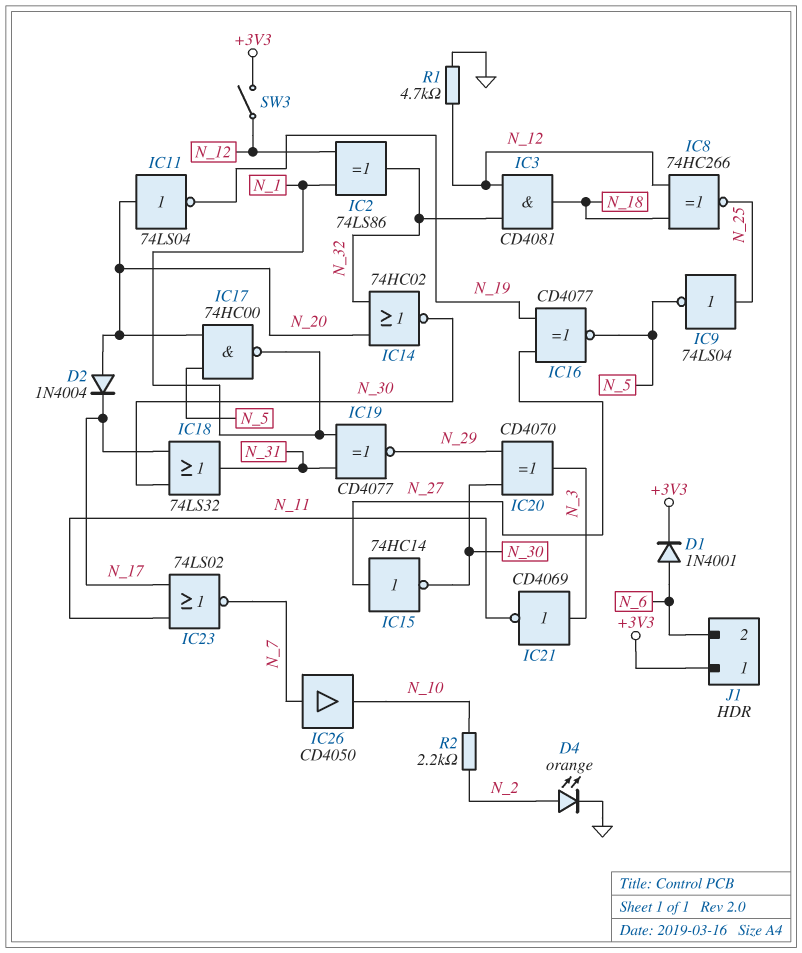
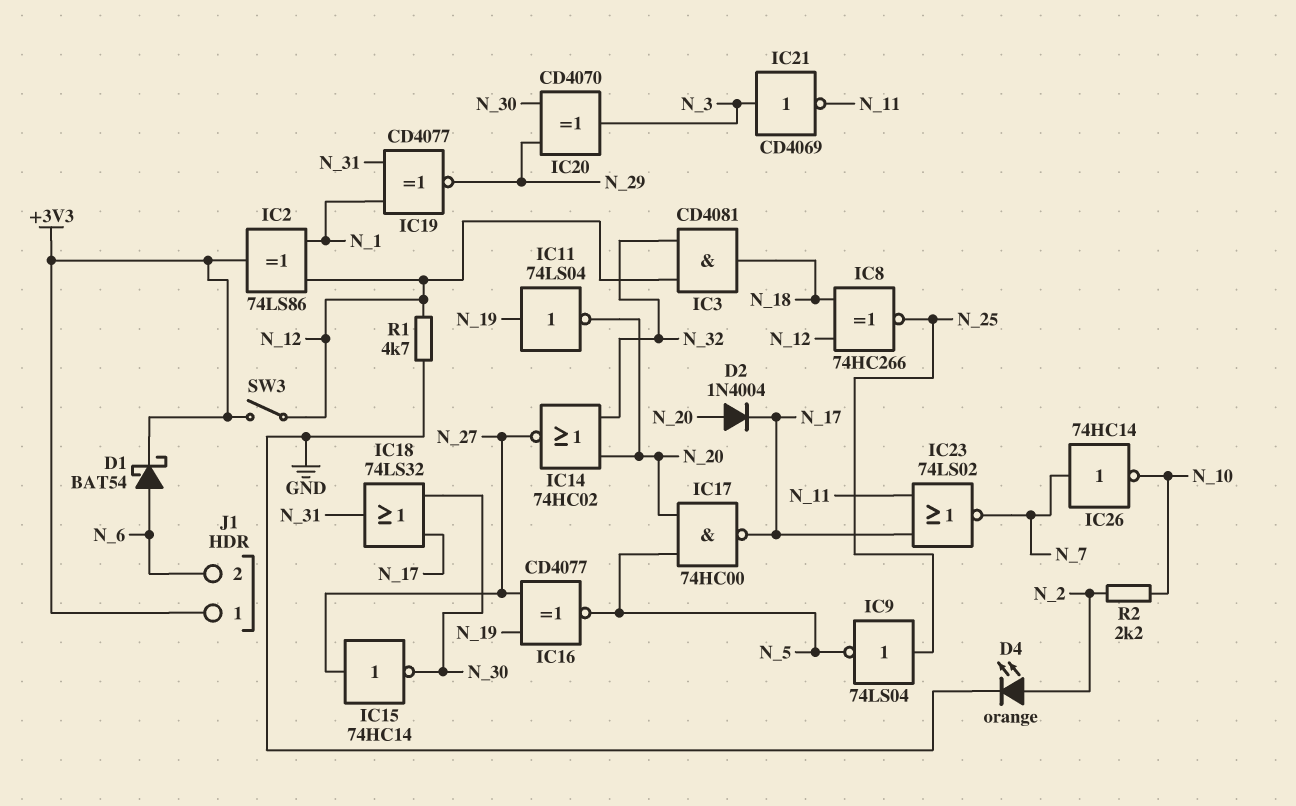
D1: diode 1N4001 (A N_6, K +3V3) -> schottky BAT54 (A N_6, K +3V3)
IC2: XOR 74LS86 (in N_1, in N_12, out N_32) -> XOR 74LS86 (in N_1, in N_12, out +3V3)
IC11: NOT 74LS04 (in N_20, out N_19) -> NOT 74LS04 (in N_19, out N_20)
IC14: NOR 74HC02 (in N_20, in N_32, out N_30) -> NOR 74HC02 (in N_20, in N_32, out N_27)
IC17: NAND 74HC00 (in N_5, in N_20, out N_1) -> NAND 74HC00 (in N_5, in N_20, out N_17)
IC26: buffer CD4050 (in N_7, out N_10) -> NOT 74HC14 (in N_7, out N_10)

